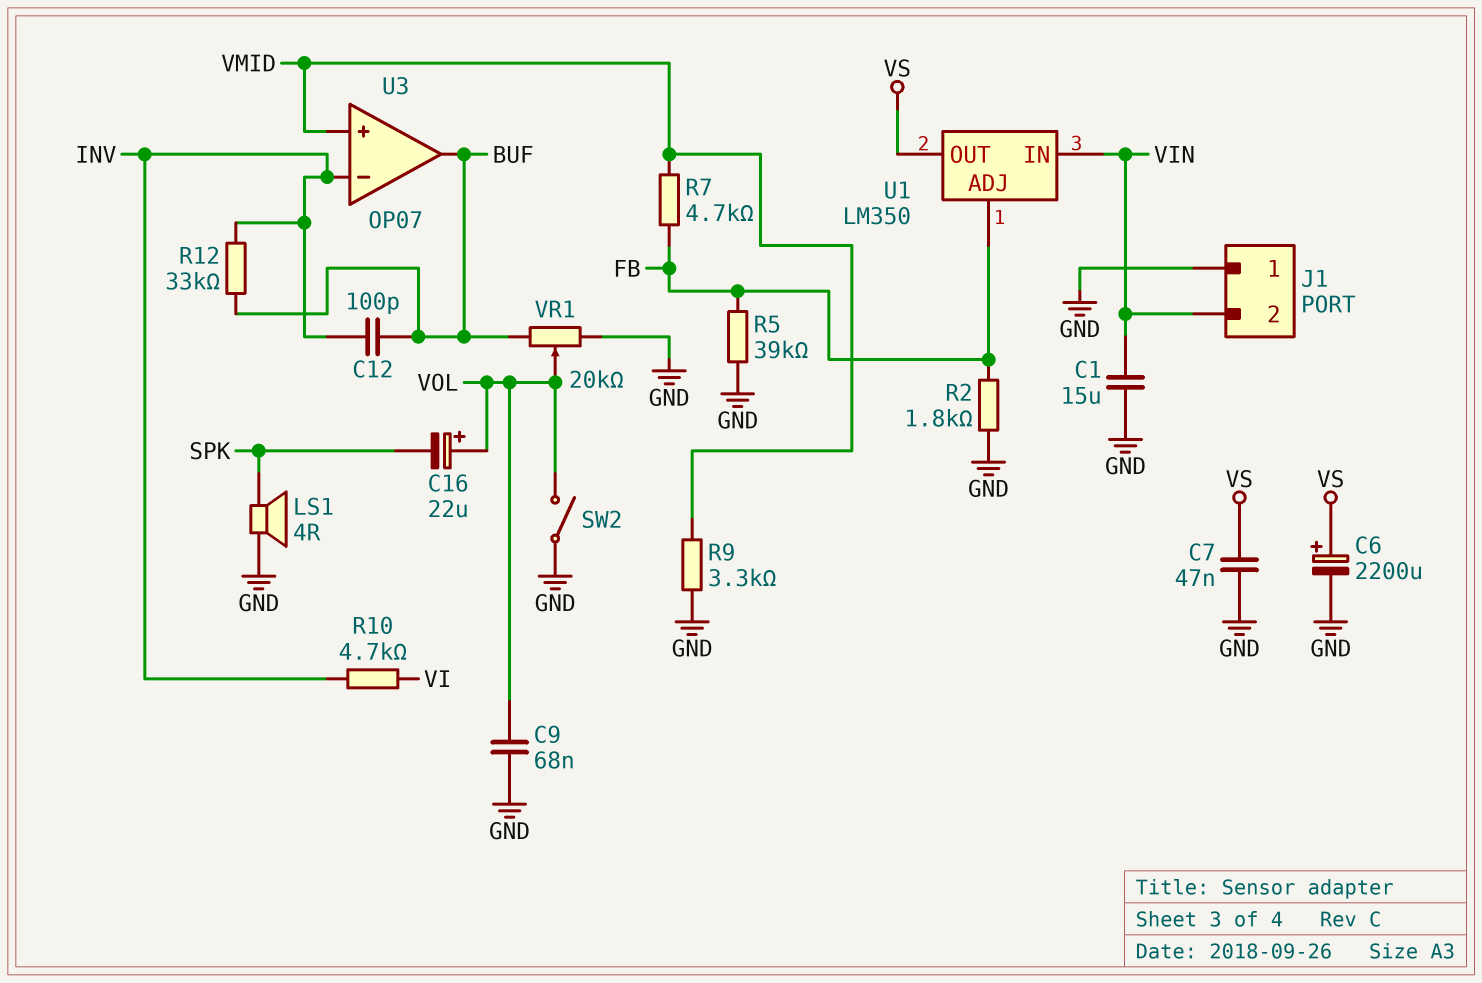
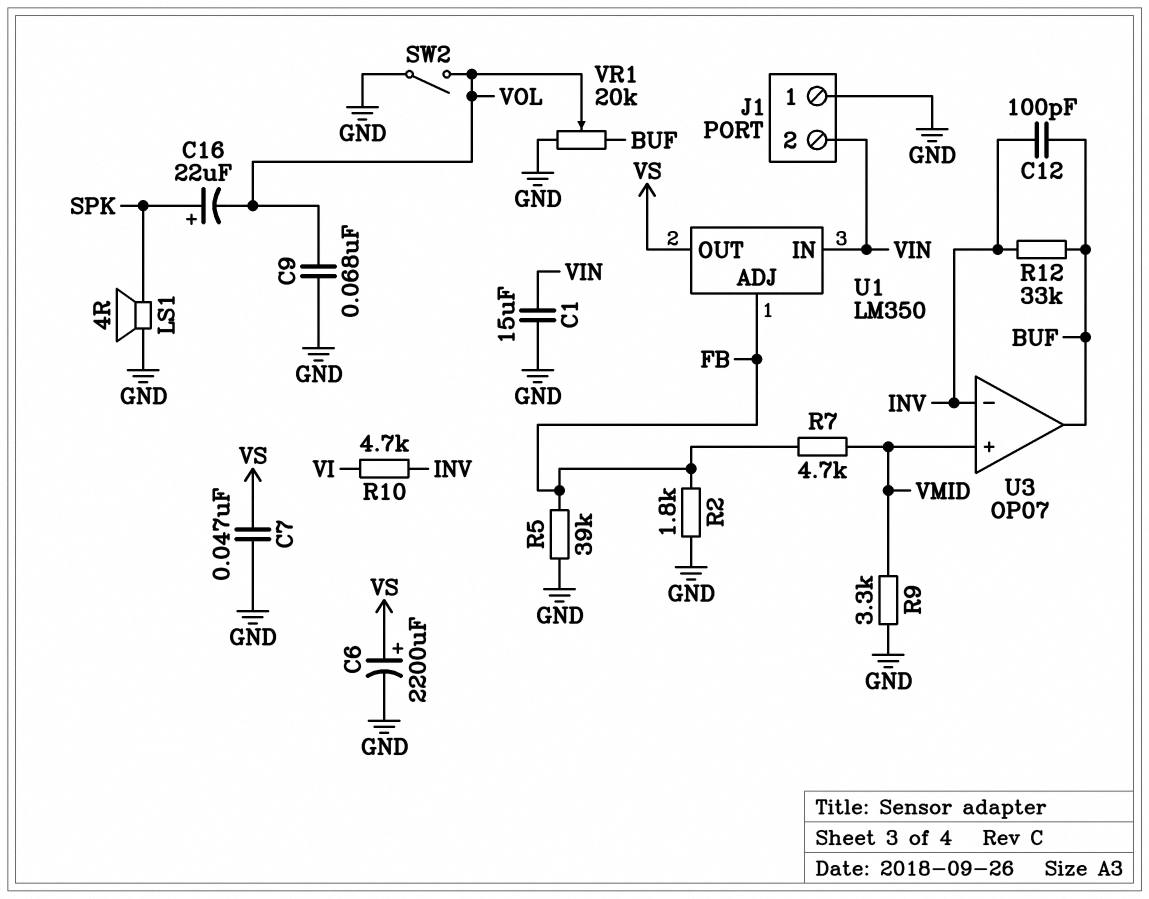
C16: 22uF (plus VOL, minus SPK) -> 22uF (plus SPK, minus VOL)

